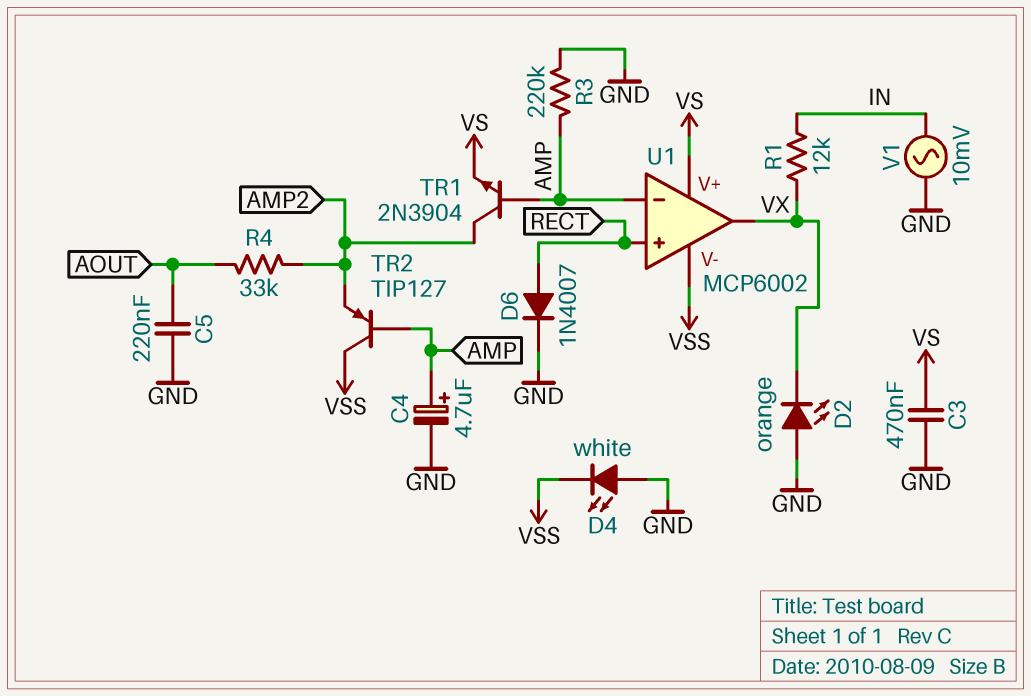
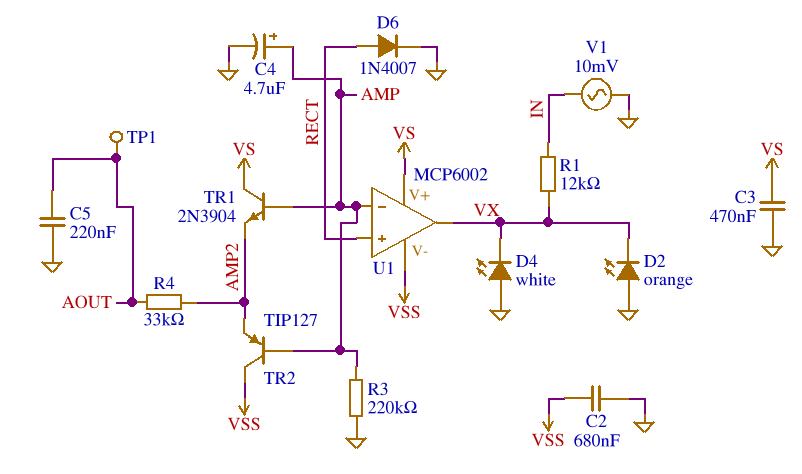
C2: none -> 680nF (GND, VSS)
D4: LED white (A GND, K VSS) -> LED white (A GND, K VX)
TP1: none -> test point (AOUT)
TR1: NPN 2N3904 (B AMP, C AMP2, E VS) -> NPN 2N3904 (B AMP, C VS, E AMP2)

